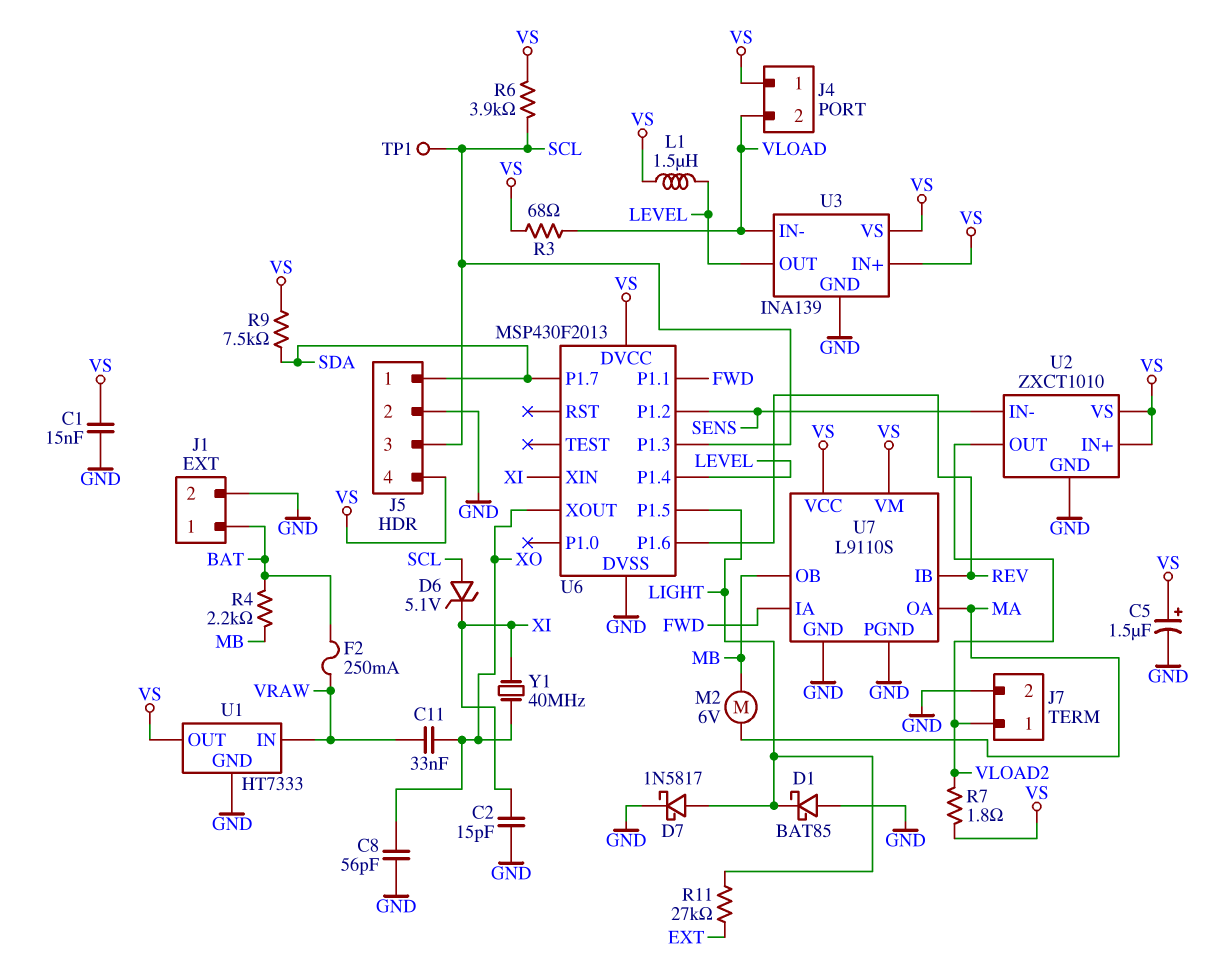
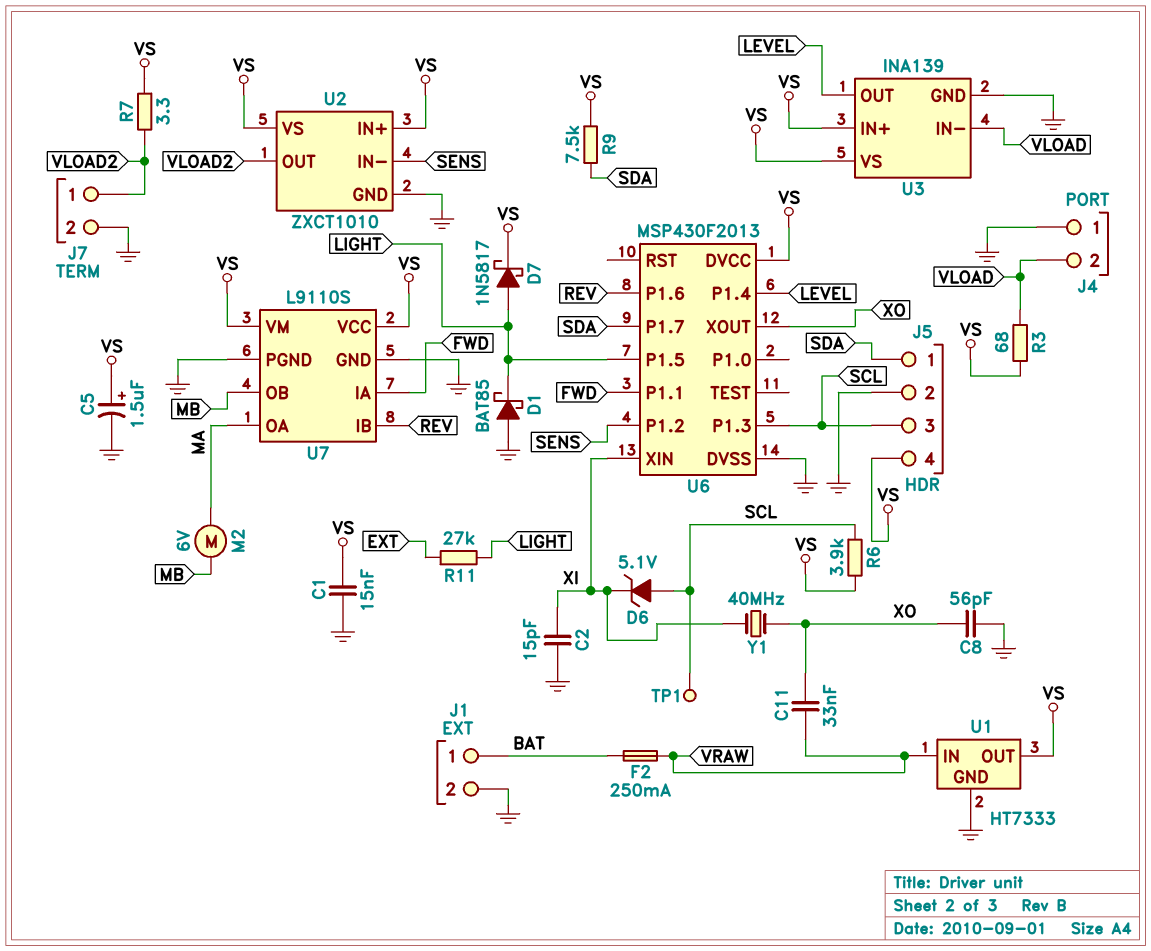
D7: schottky 1N5817 (A LIGHT, K GND) -> schottky 1N5817 (A LIGHT, K VS)
J4 pin 1: VS -> GND
L1: 1.5uH (LEVEL, VS) -> none
R4: 2.2k (BAT, MB) -> none
R7: 1.8 (VLOAD2, VS) -> 3.3 (VLOAD2, VS)

